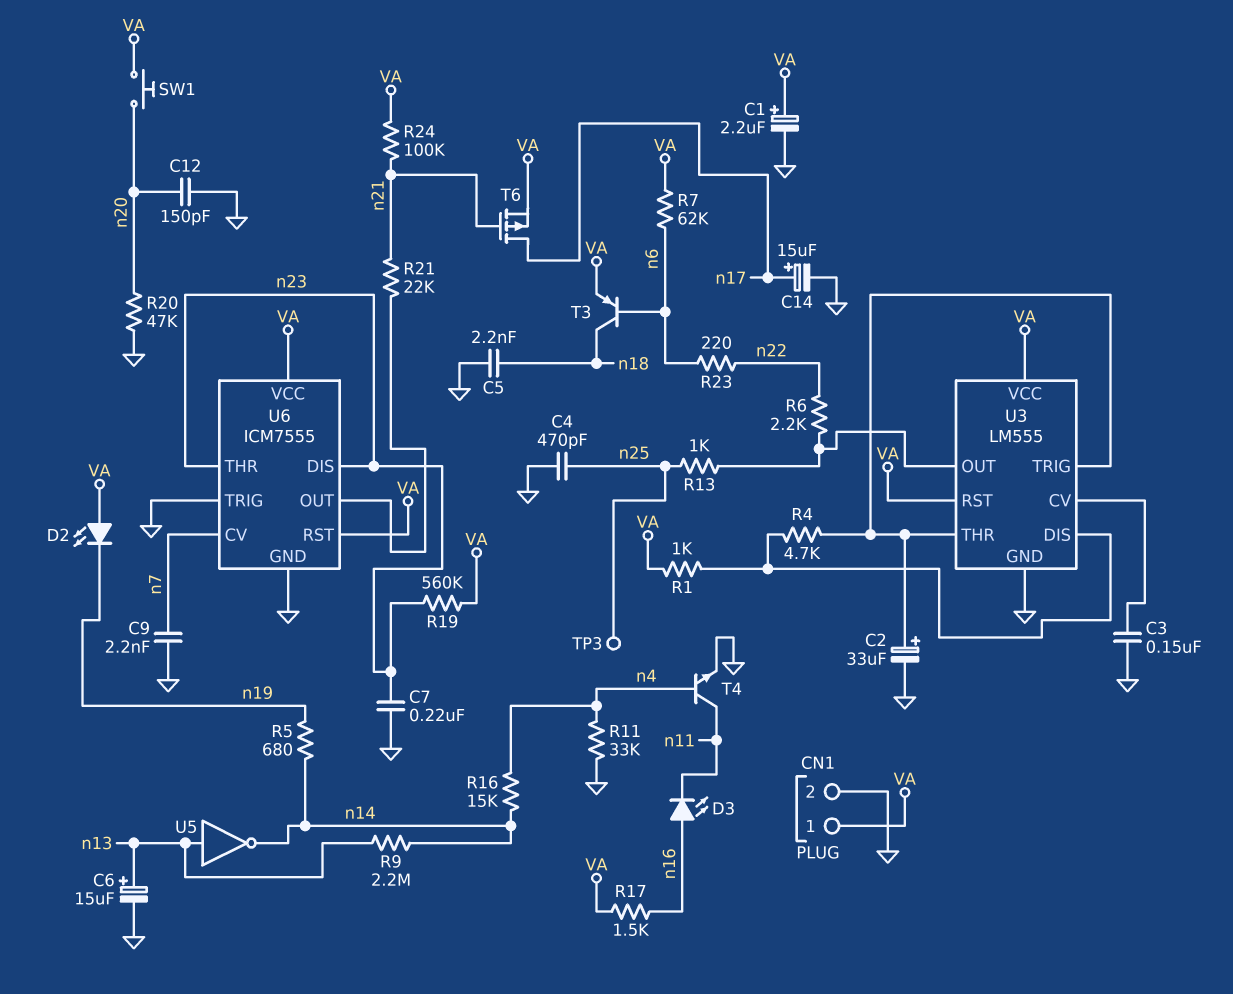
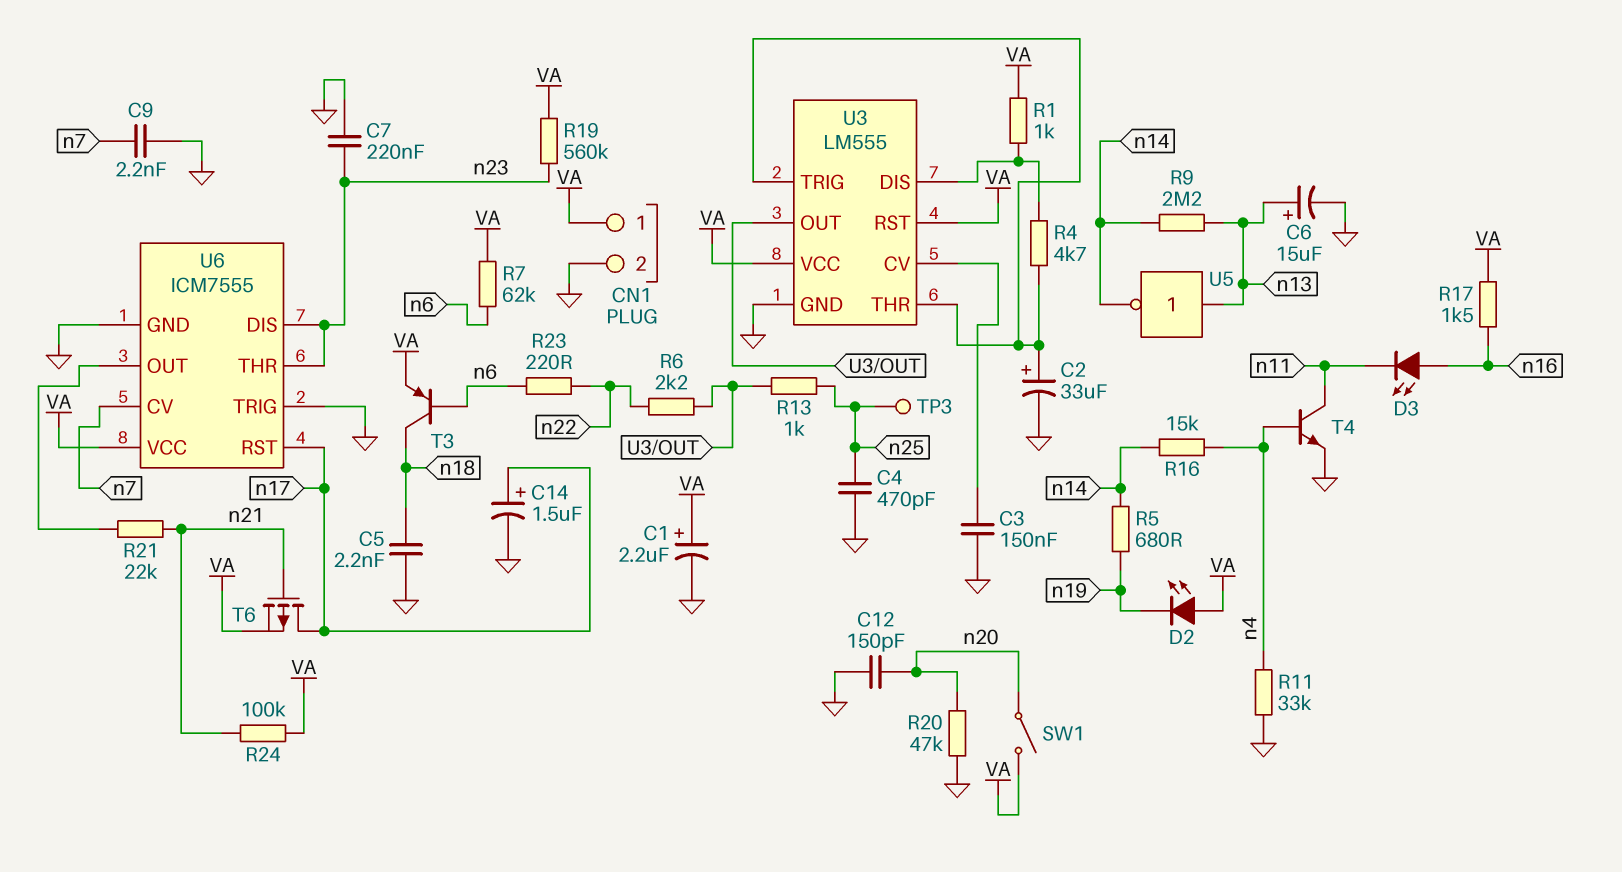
C14: 15uF (plus n17, minus GND) -> 1.5uF (plus n17, minus GND)
SW1: button (VA, n20) -> switch (VA, n20)
U6 pin RST: VA -> n17

